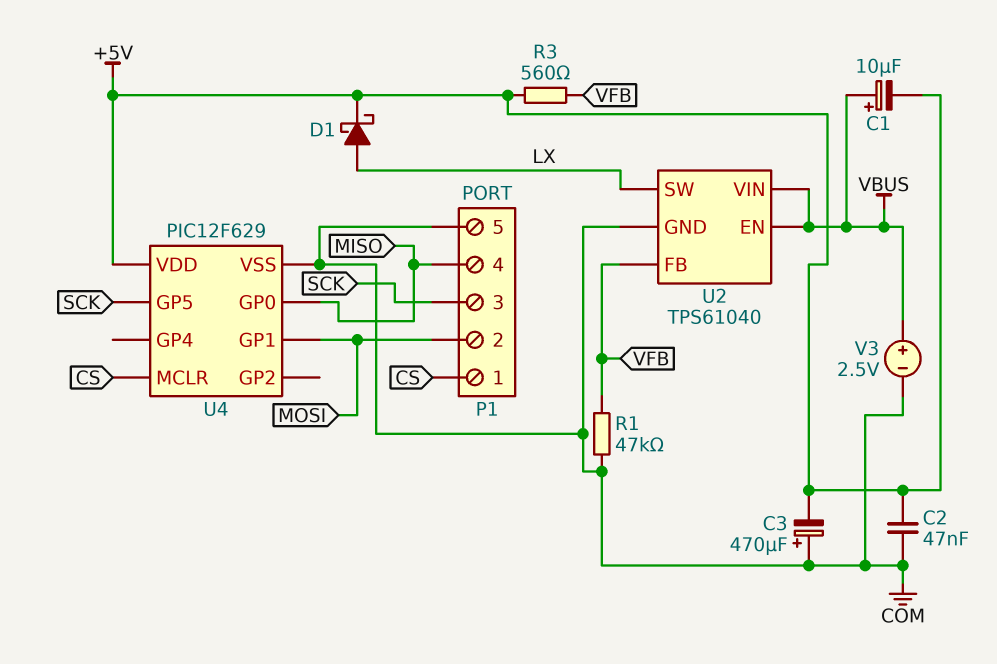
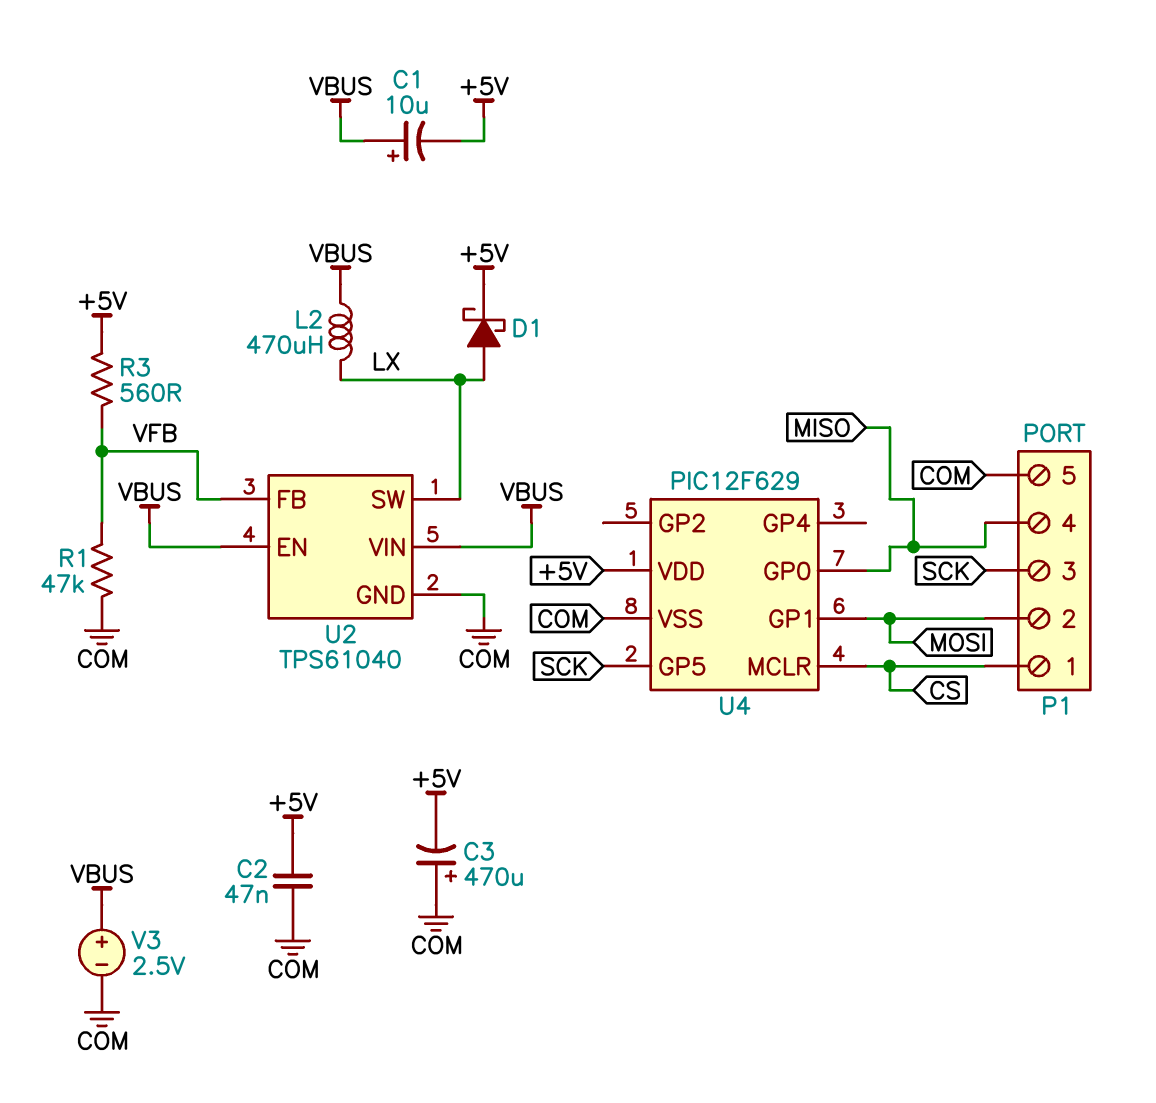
L2: none -> 470uH (LX, VBUS)

